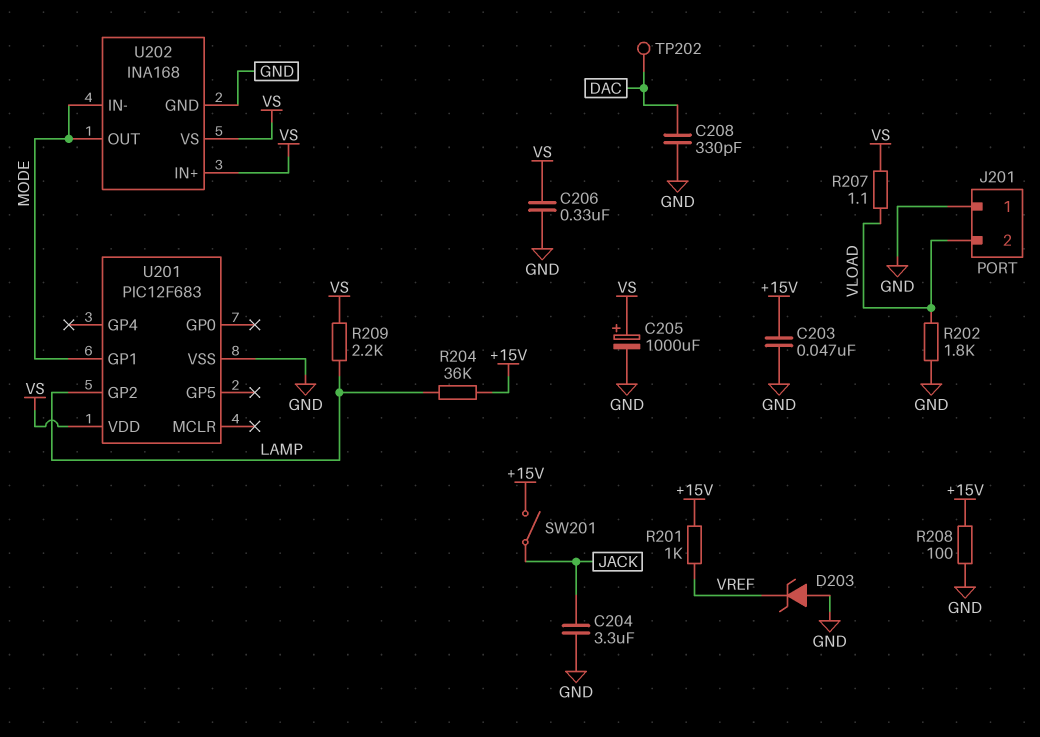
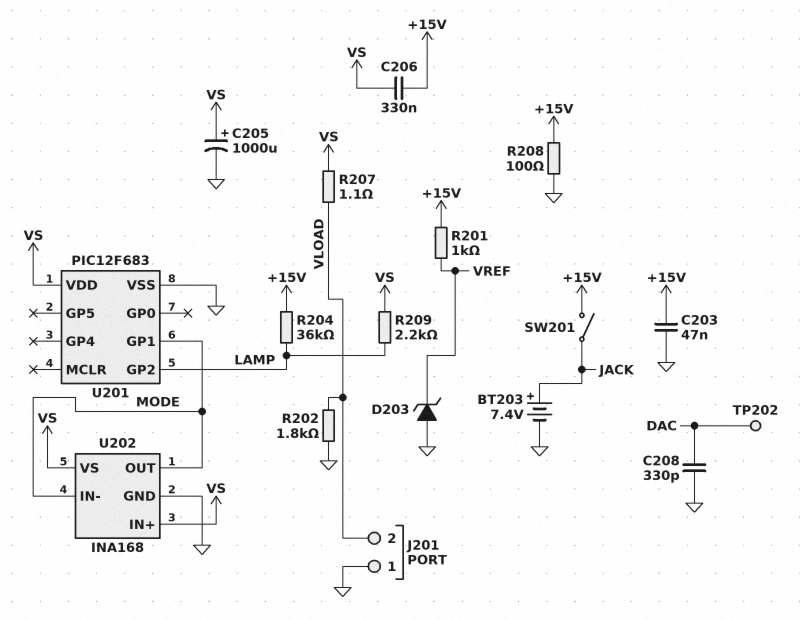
BT203: none -> 7.4V (plus JACK, minus GND)
C204: 3.3uF (GND, JACK) -> none
C206: 330nF (GND, VS) -> 330nF (+15V, VS)

